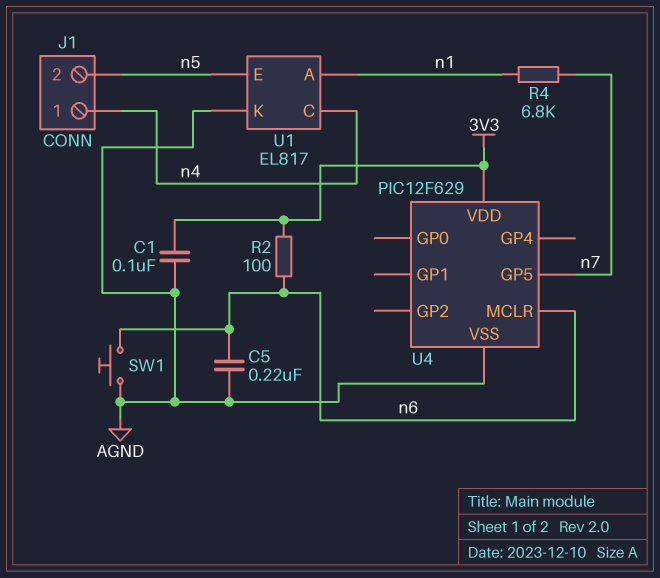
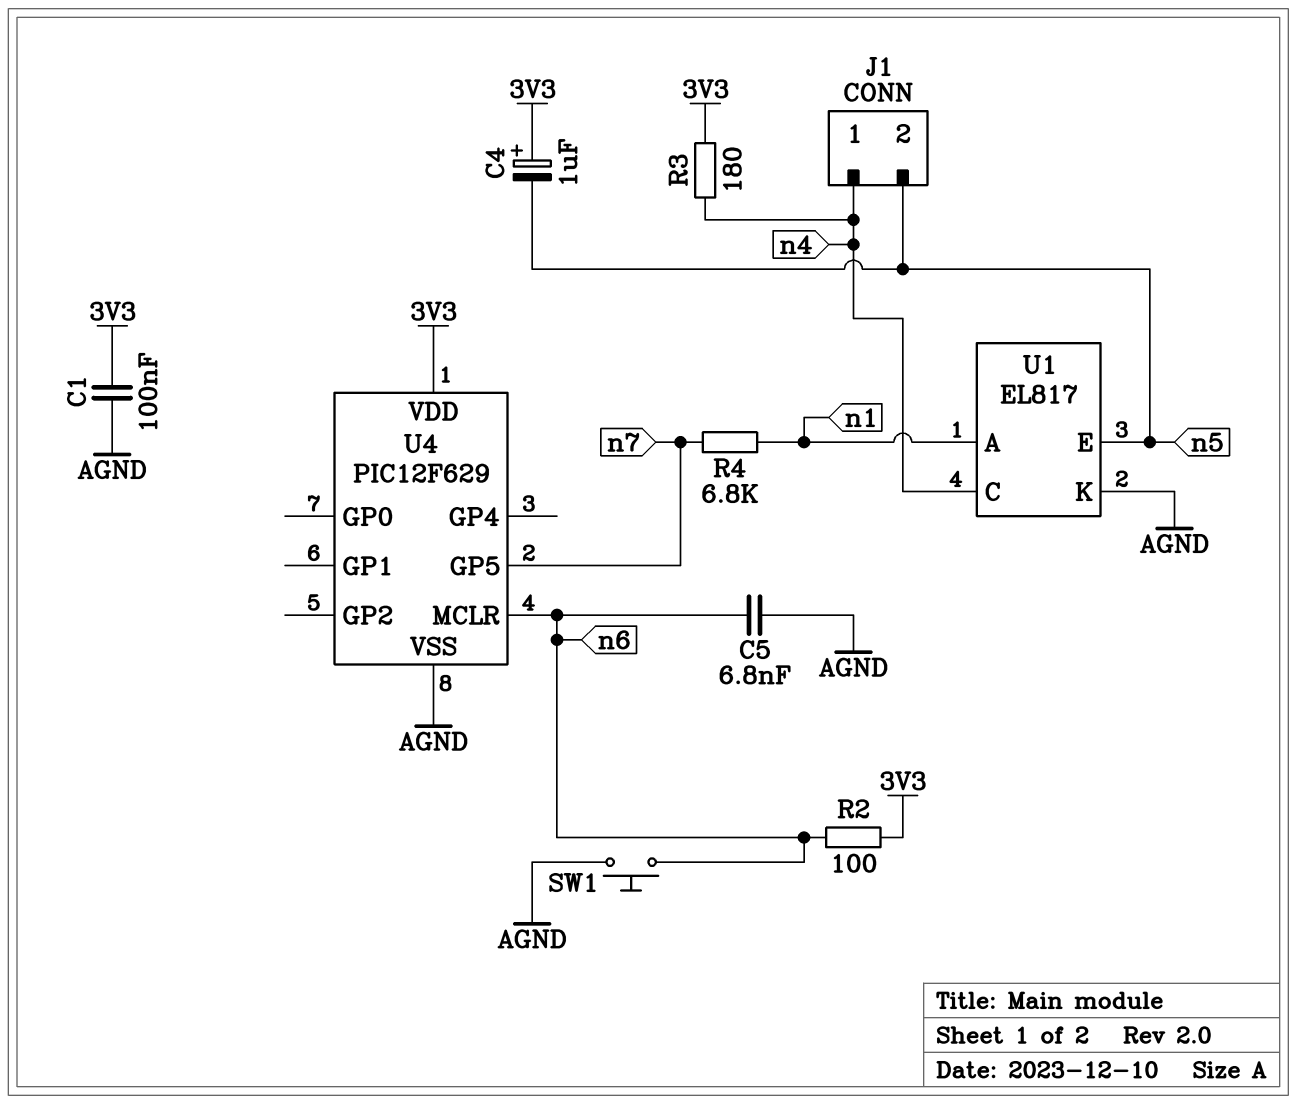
C4: none -> 1uF (plus 3V3, minus n5)
C5: 220nF (AGND, n6) -> 6.8nF (AGND, n6)
R3: none -> 180 (3V3, n4)

